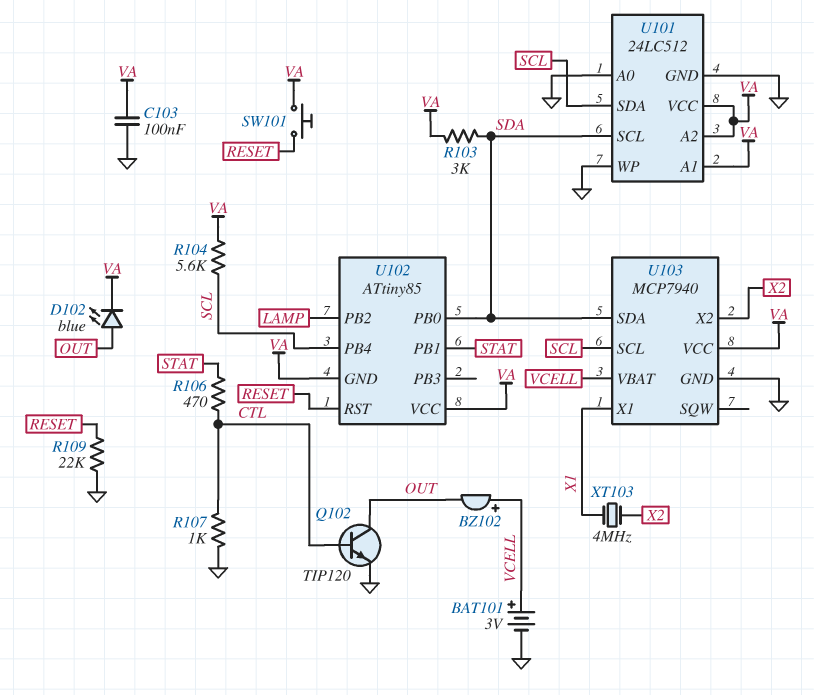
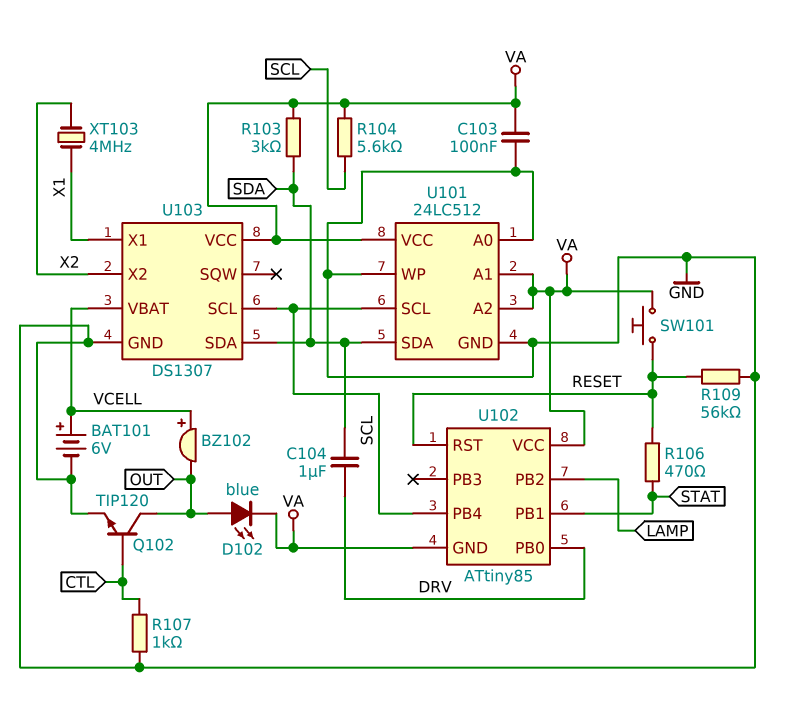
BAT101: 3V (plus VCELL, minus GND) -> 6V (plus VCELL, minus GND)
C104: none -> 1uF (DRV, SDA)
R106: 470 (CTL, STAT) -> 470 (RESET, STAT)
R109: 22k (GND, RESET) -> 56k (GND, RESET)
U101 pin SCL: SDA -> SCL
U101 pin SDA: SCL -> SDA
U102 pin PB0: SDA -> DRV
U103: MCP7940 -> DS1307

